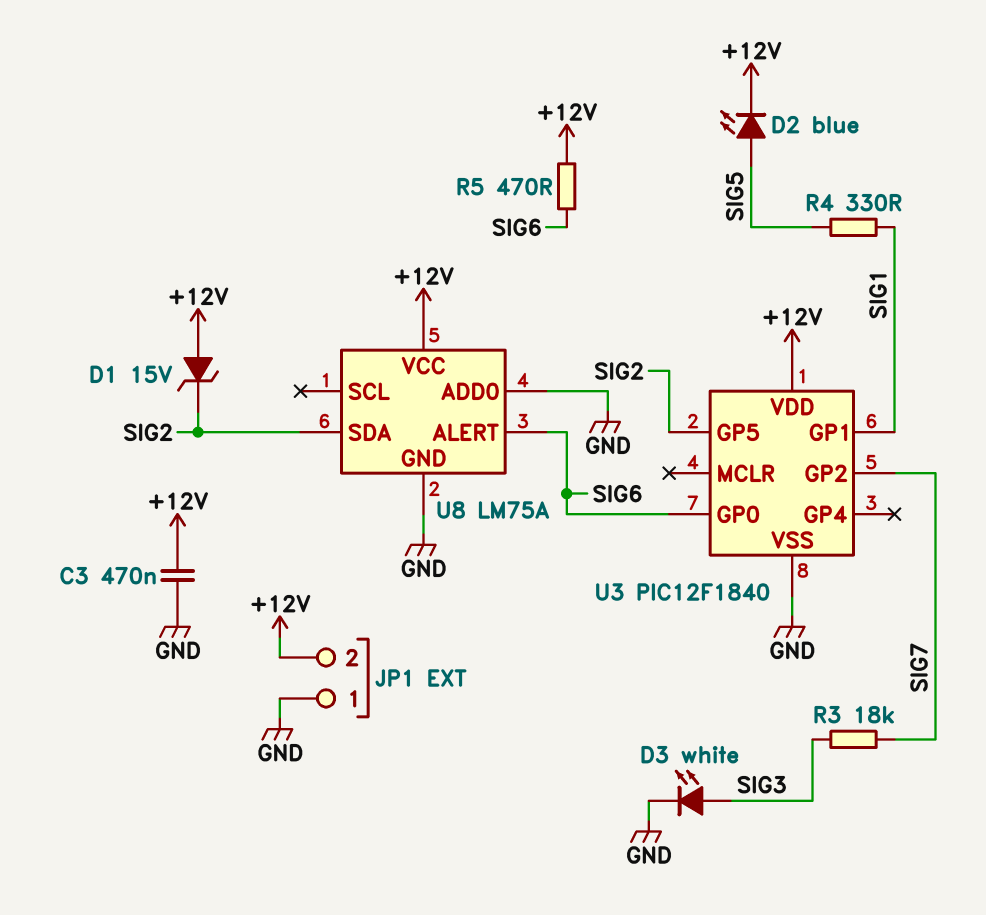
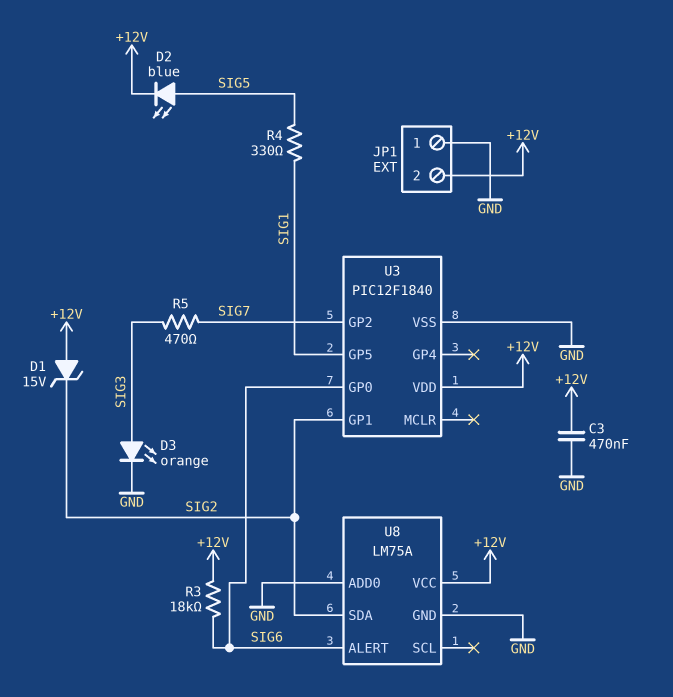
D3: LED white (A SIG3, K GND) -> LED orange (A SIG3, K GND)
R3: 18k (SIG3, SIG7) -> 18k (+12V, SIG6)
R5: 470 (+12V, SIG6) -> 470 (SIG3, SIG7)
U3 pin GP1: SIG1 -> SIG2
U3 pin GP5: SIG2 -> SIG1

